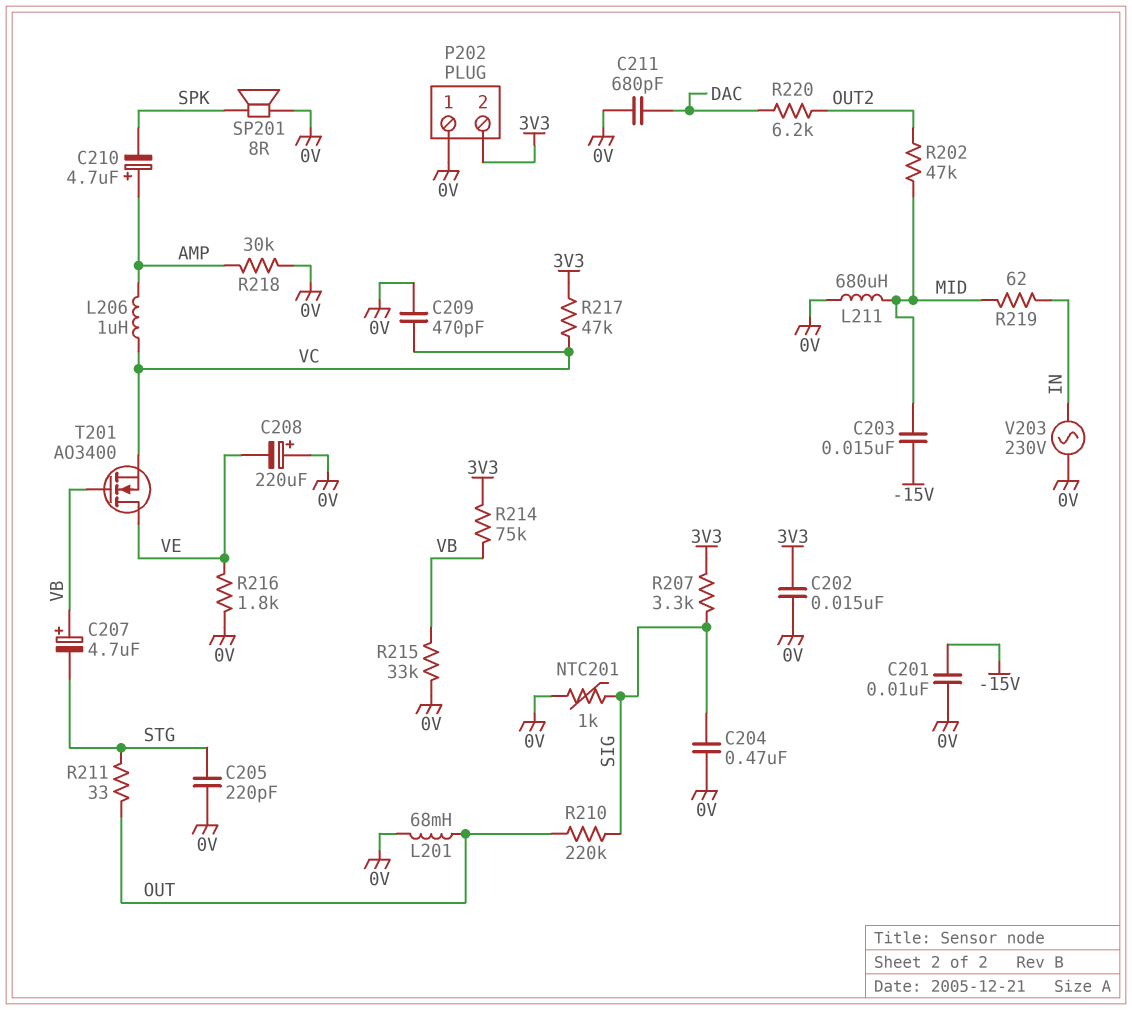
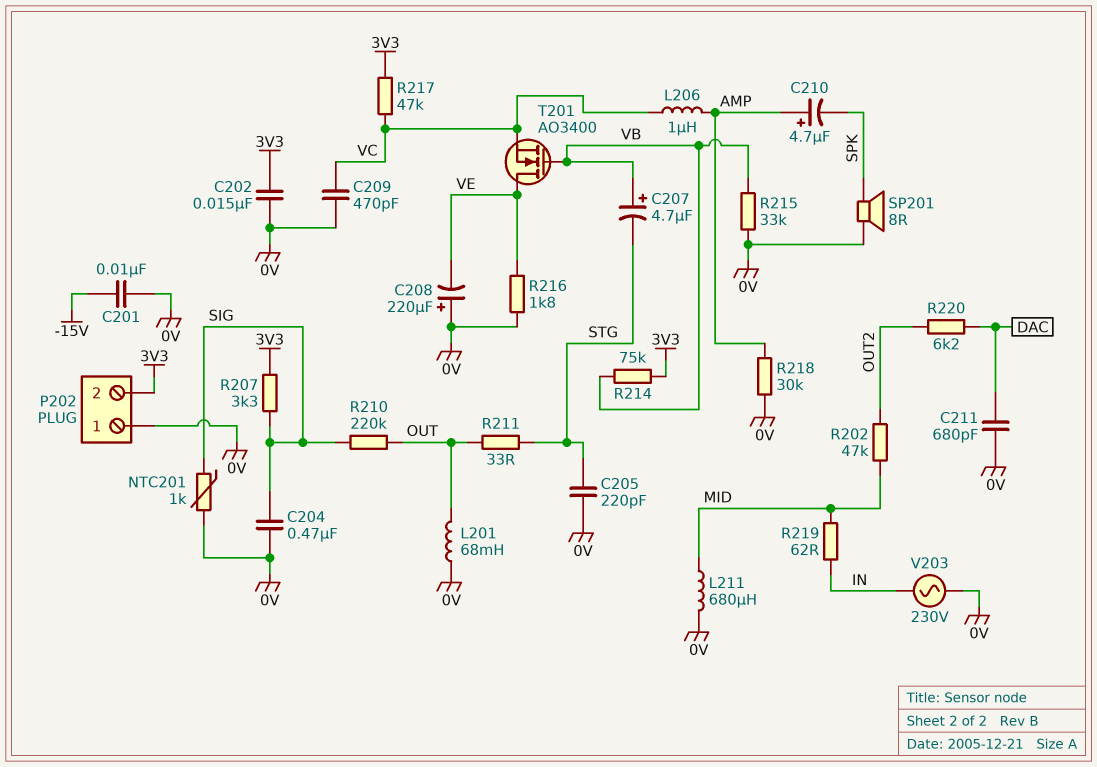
C203: 15nF (-15V, MID) -> none

